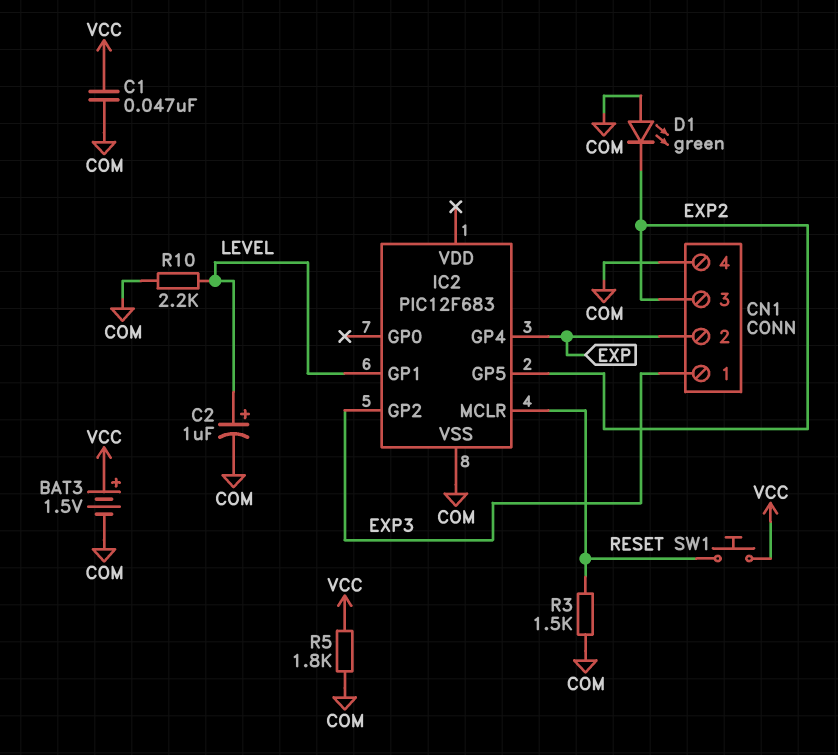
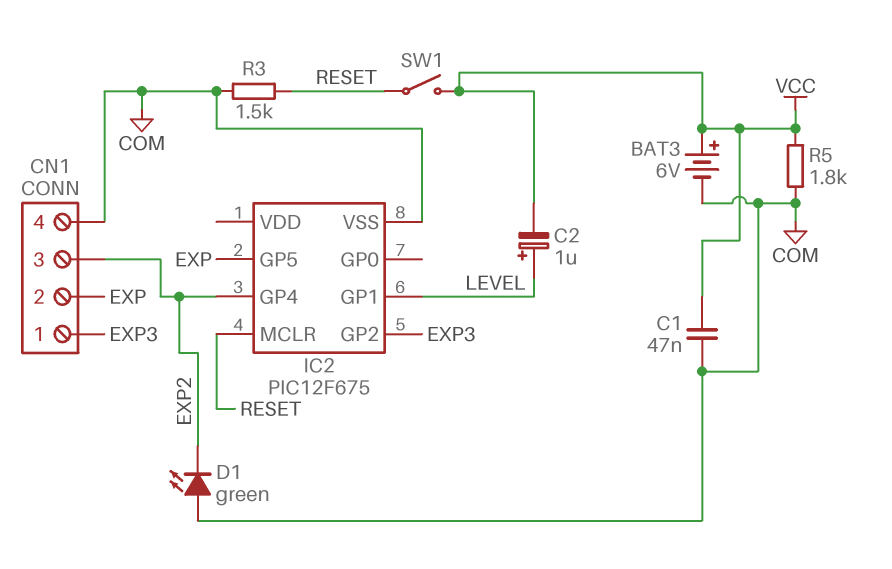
BAT3: 1.5V (plus VCC, minus COM) -> 6V (plus VCC, minus COM)
C2: 1uF (plus LEVEL, minus COM) -> 1uF (plus LEVEL, minus VCC)
IC2: PIC12F683 -> PIC12F675
IC2 pin GP4: EXP -> EXP2
IC2 pin GP5: EXP2 -> EXP
R10: 2.2k (COM, LEVEL) -> none
SW1: button (RESET, VCC) -> switch (RESET, VCC)

